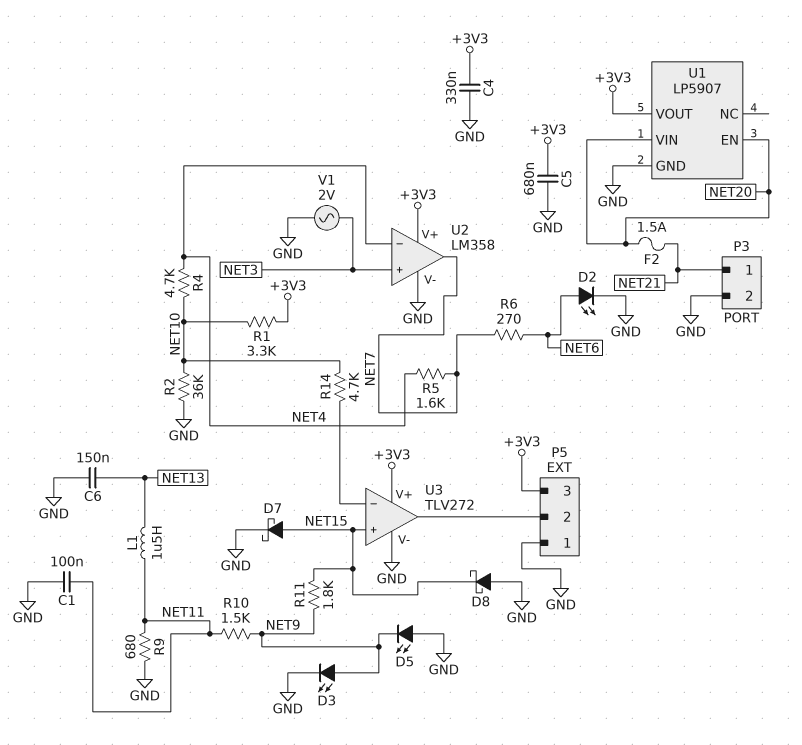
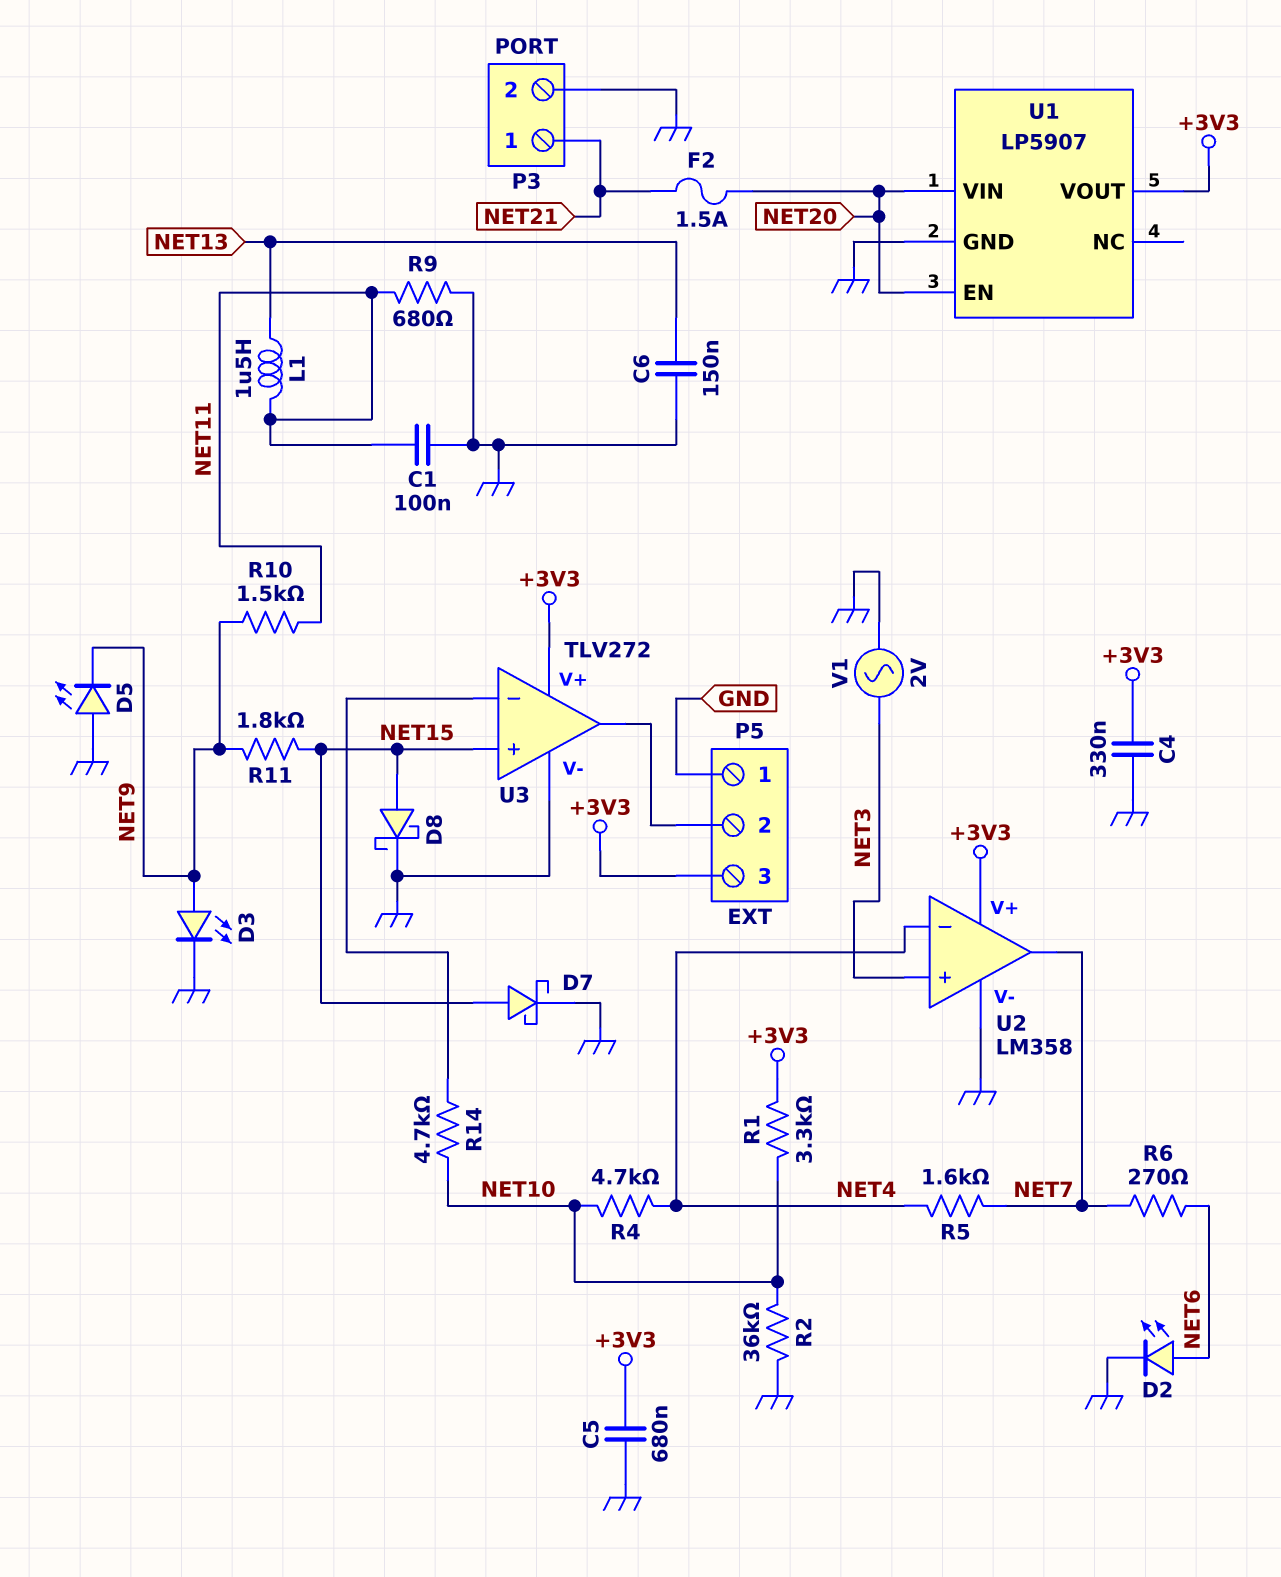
D8: schottky (A GND, K NET15) -> schottky (A NET15, K GND)

